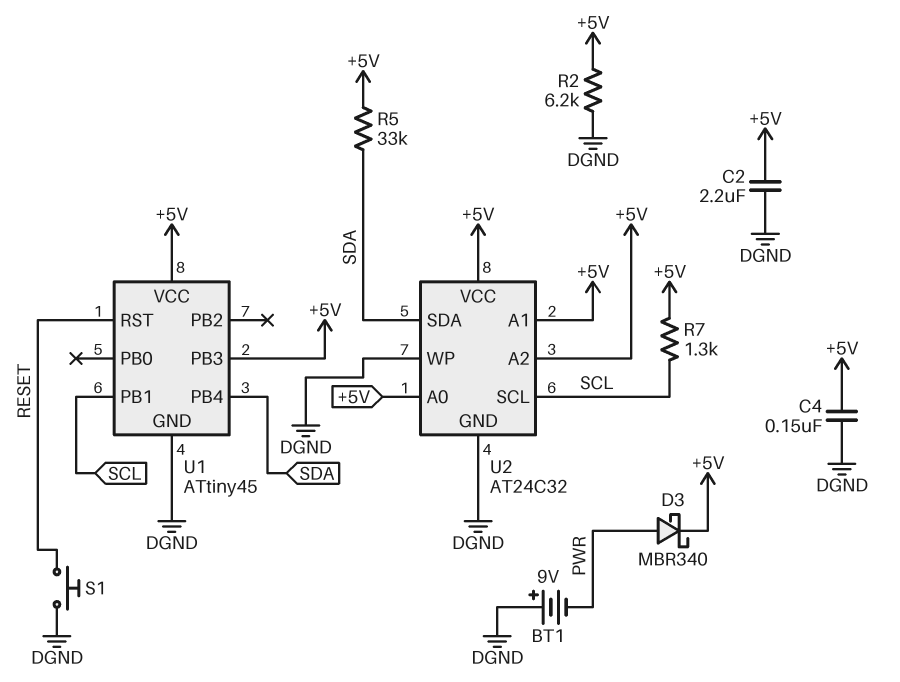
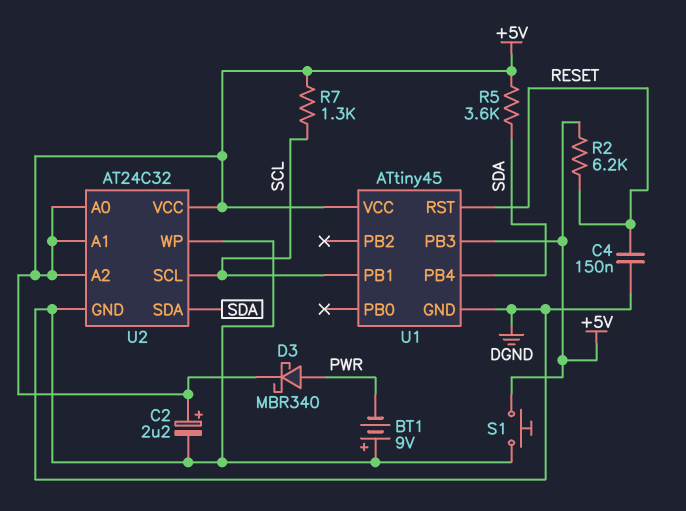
C2: 2.2uF (+5V, DGND) -> 2.2uF (plus +5V, minus DGND)
C4: 150nF (+5V, DGND) -> 150nF (DGND, RESET)
R2: 6.2k (+5V, DGND) -> 6.2k (+5V, RESET)
R5: 33k (+5V, SDA) -> 3.6k (+5V, SDA)
S1: button (DGND, RESET) -> button (+5V, DGND)

